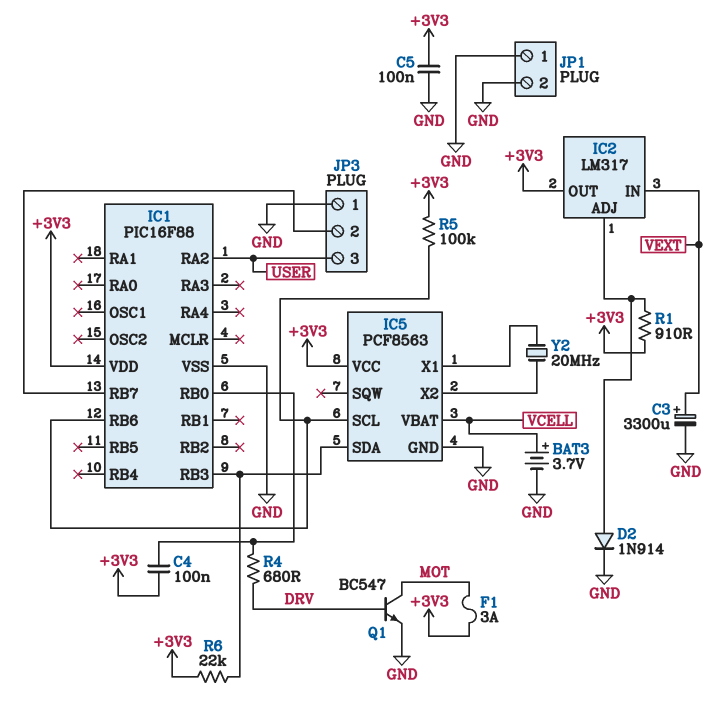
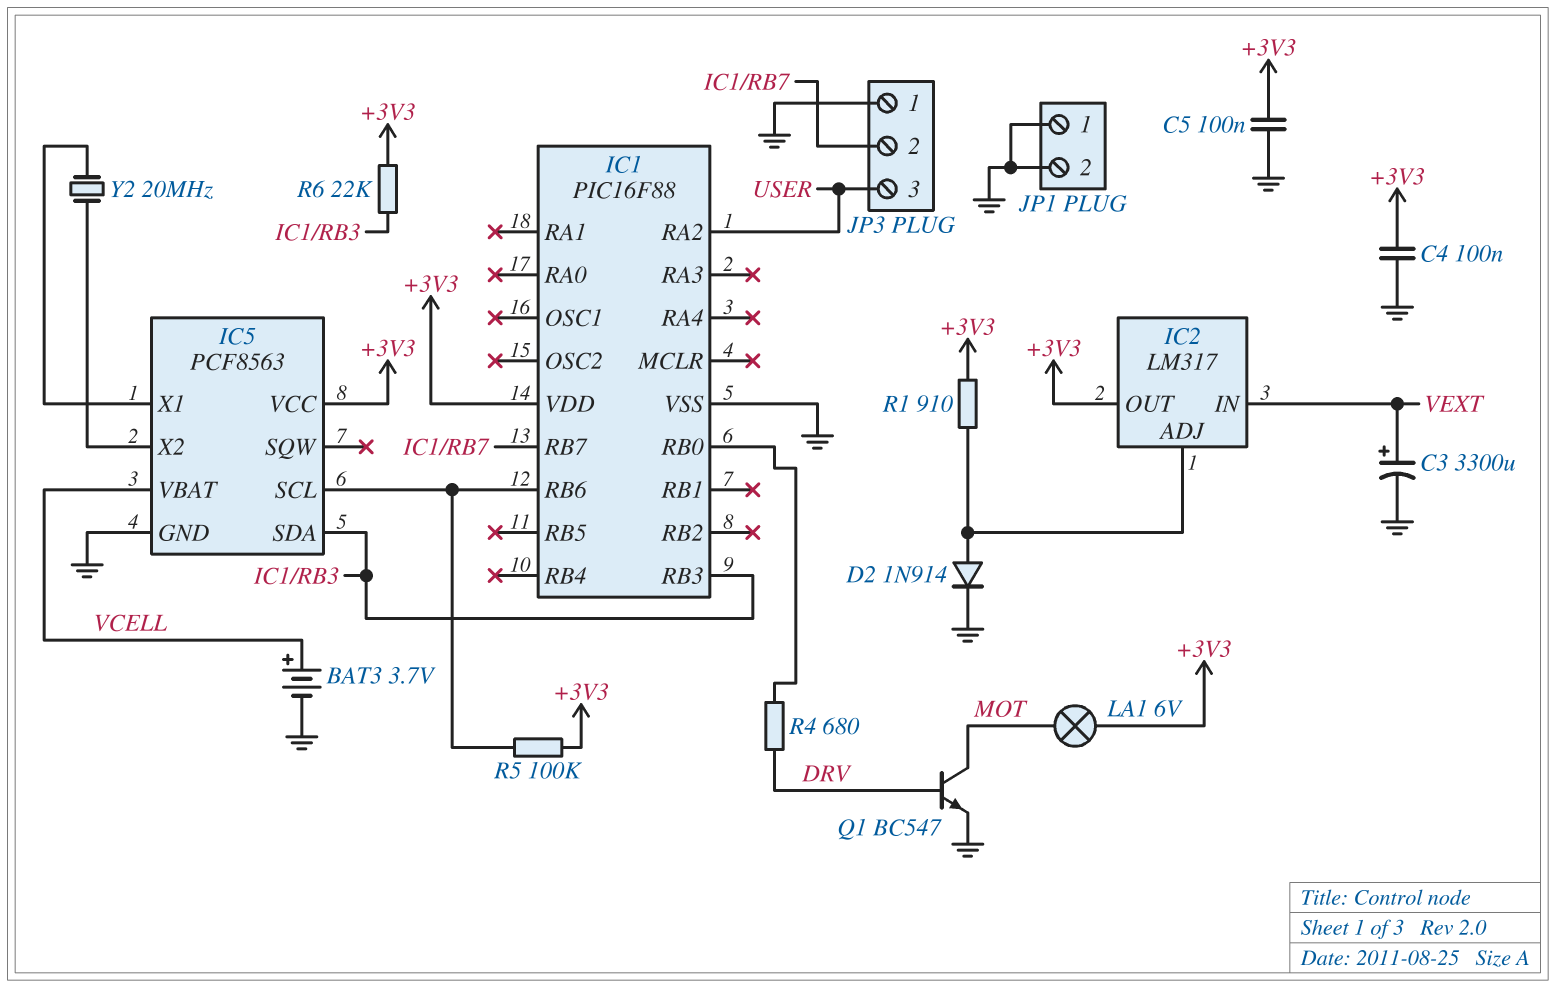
C4: 100nF (+3V3, IC1/RB0) -> 100nF (+3V3, GND)
F1: 3A (+3V3, MOT) -> none
LA1: none -> lamp 6V (+3V3, MOT)

